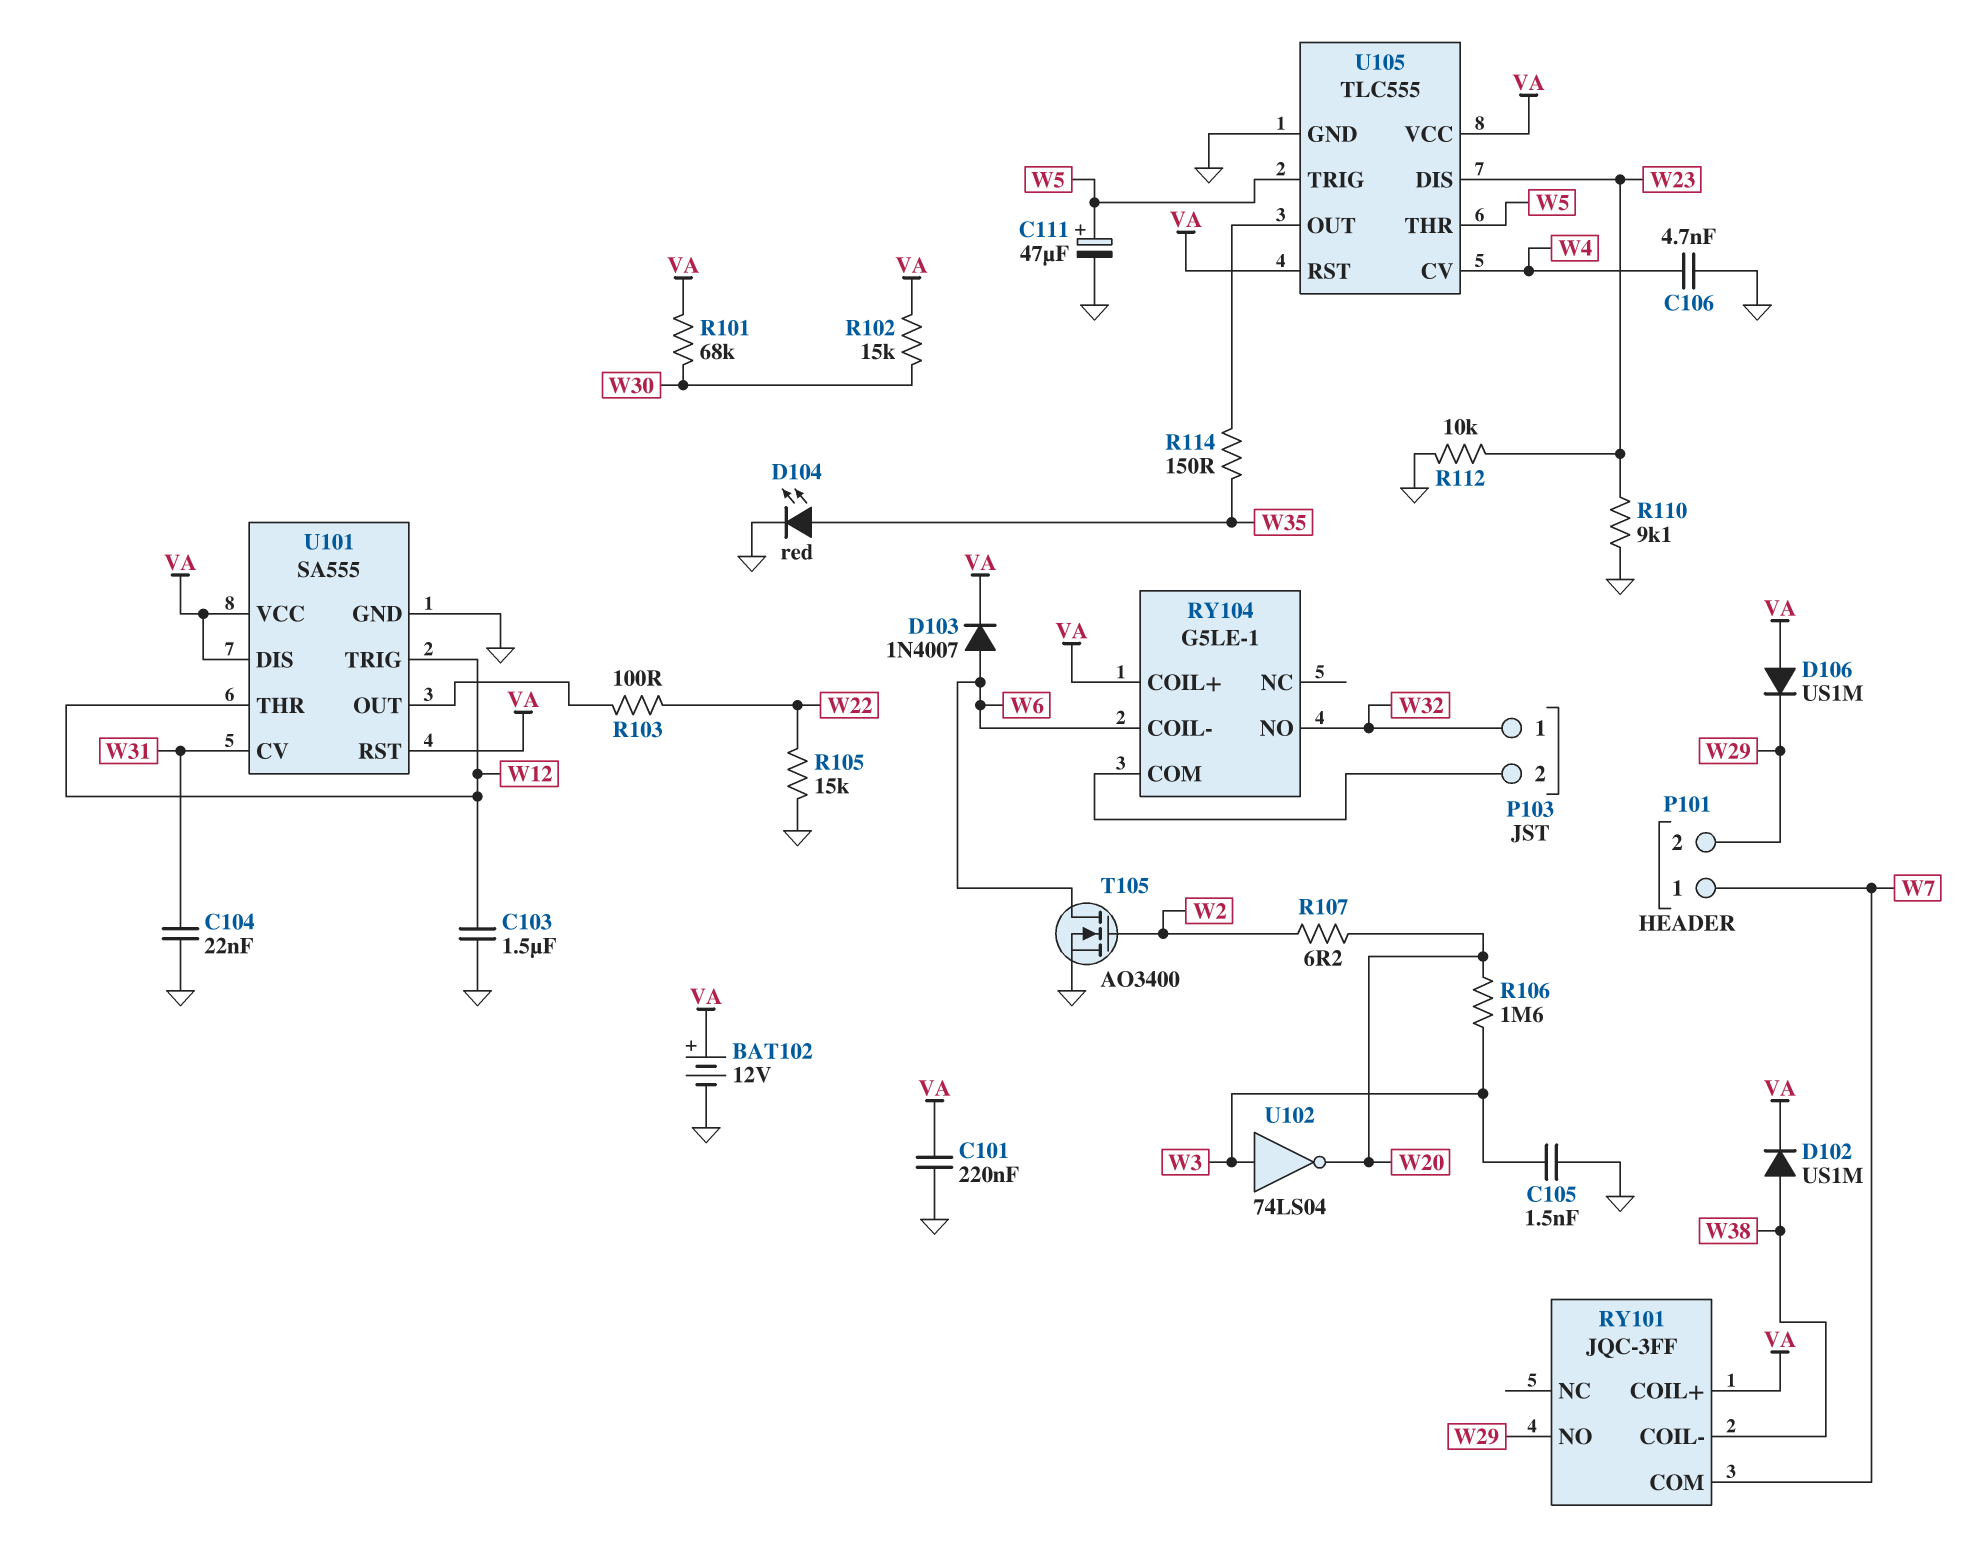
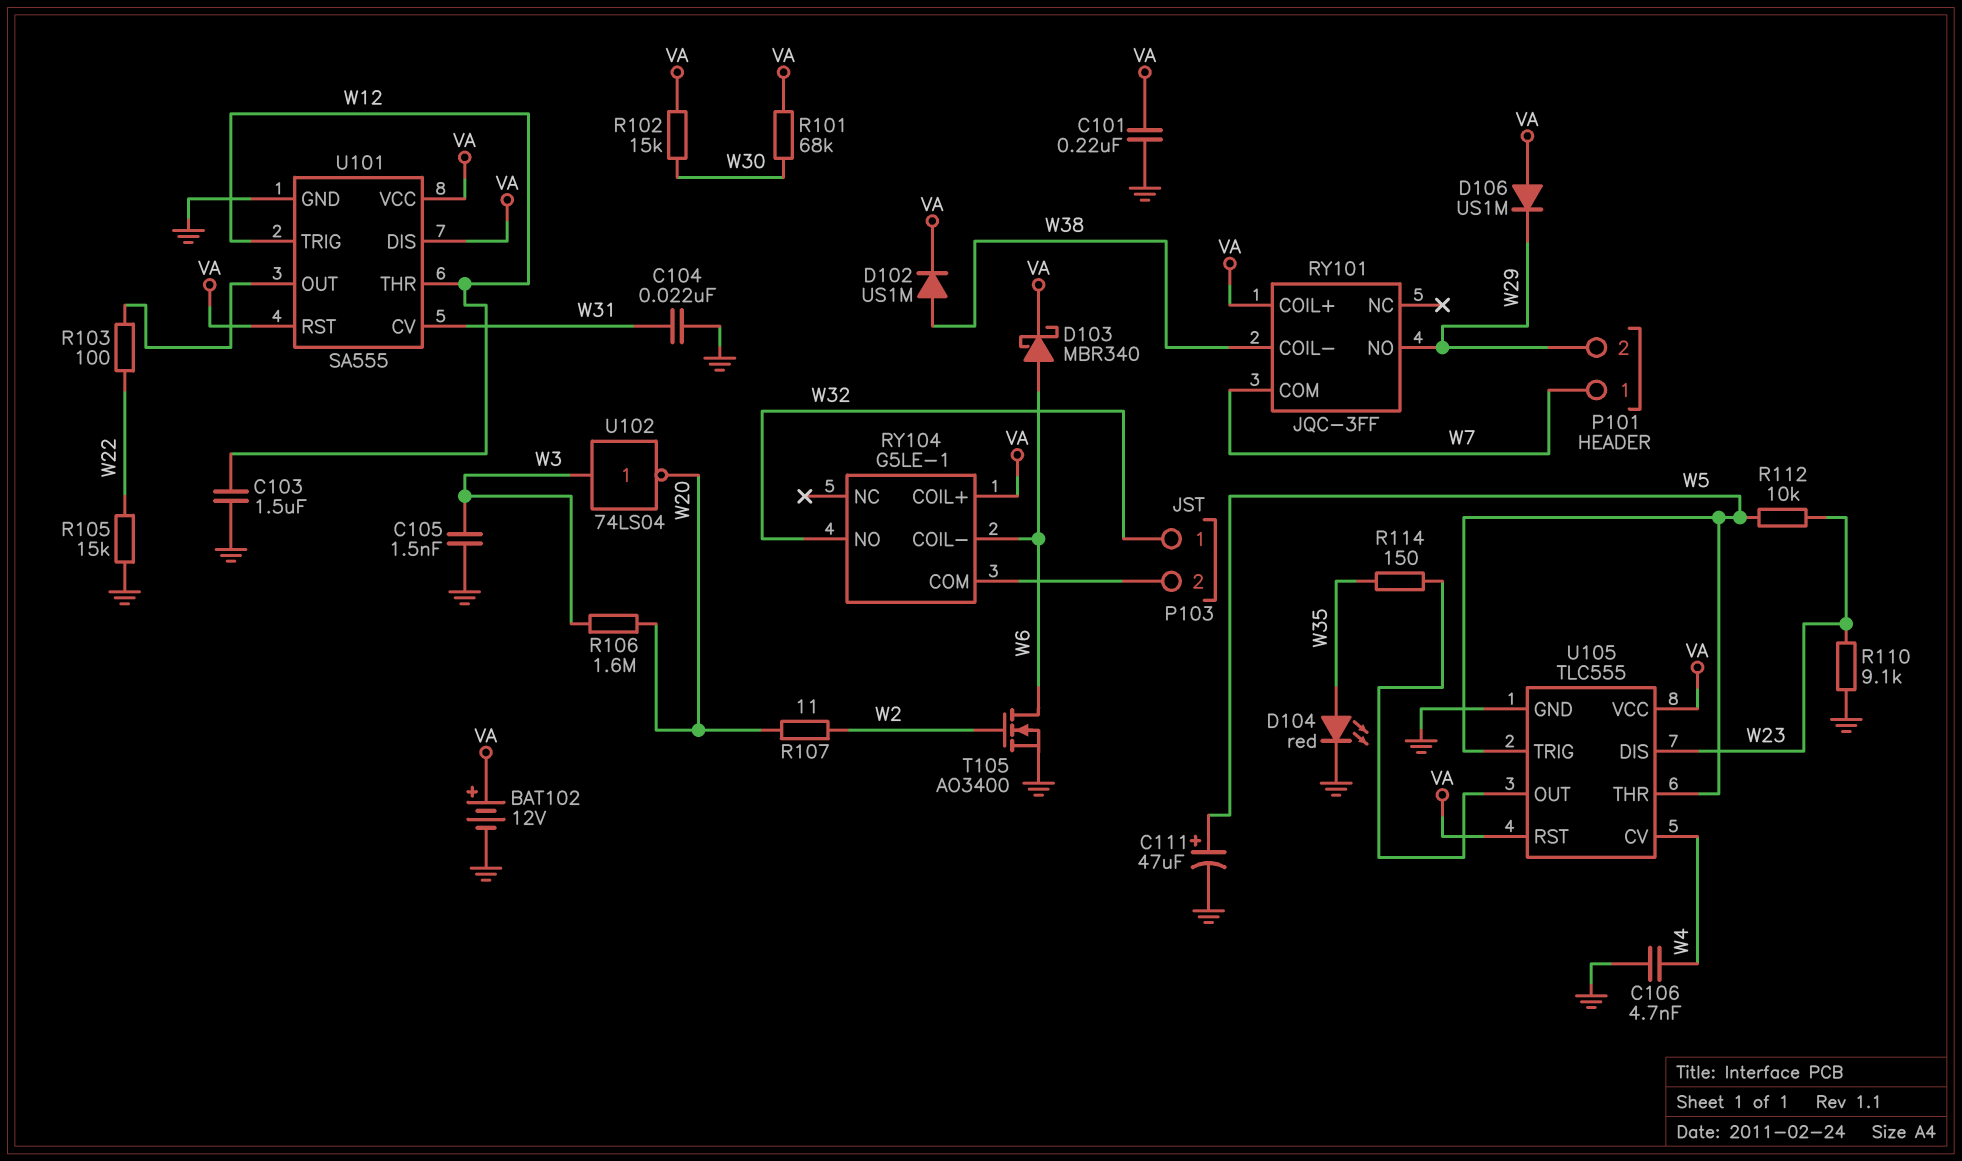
D103: diode 1N4007 (A W6, K VA) -> schottky MBR340 (A W6, K VA)
R107: 6.2 (W2, W20) -> 11 (W2, W20)
R112: 10k (GND, W23) -> 10k (W5, W23)

